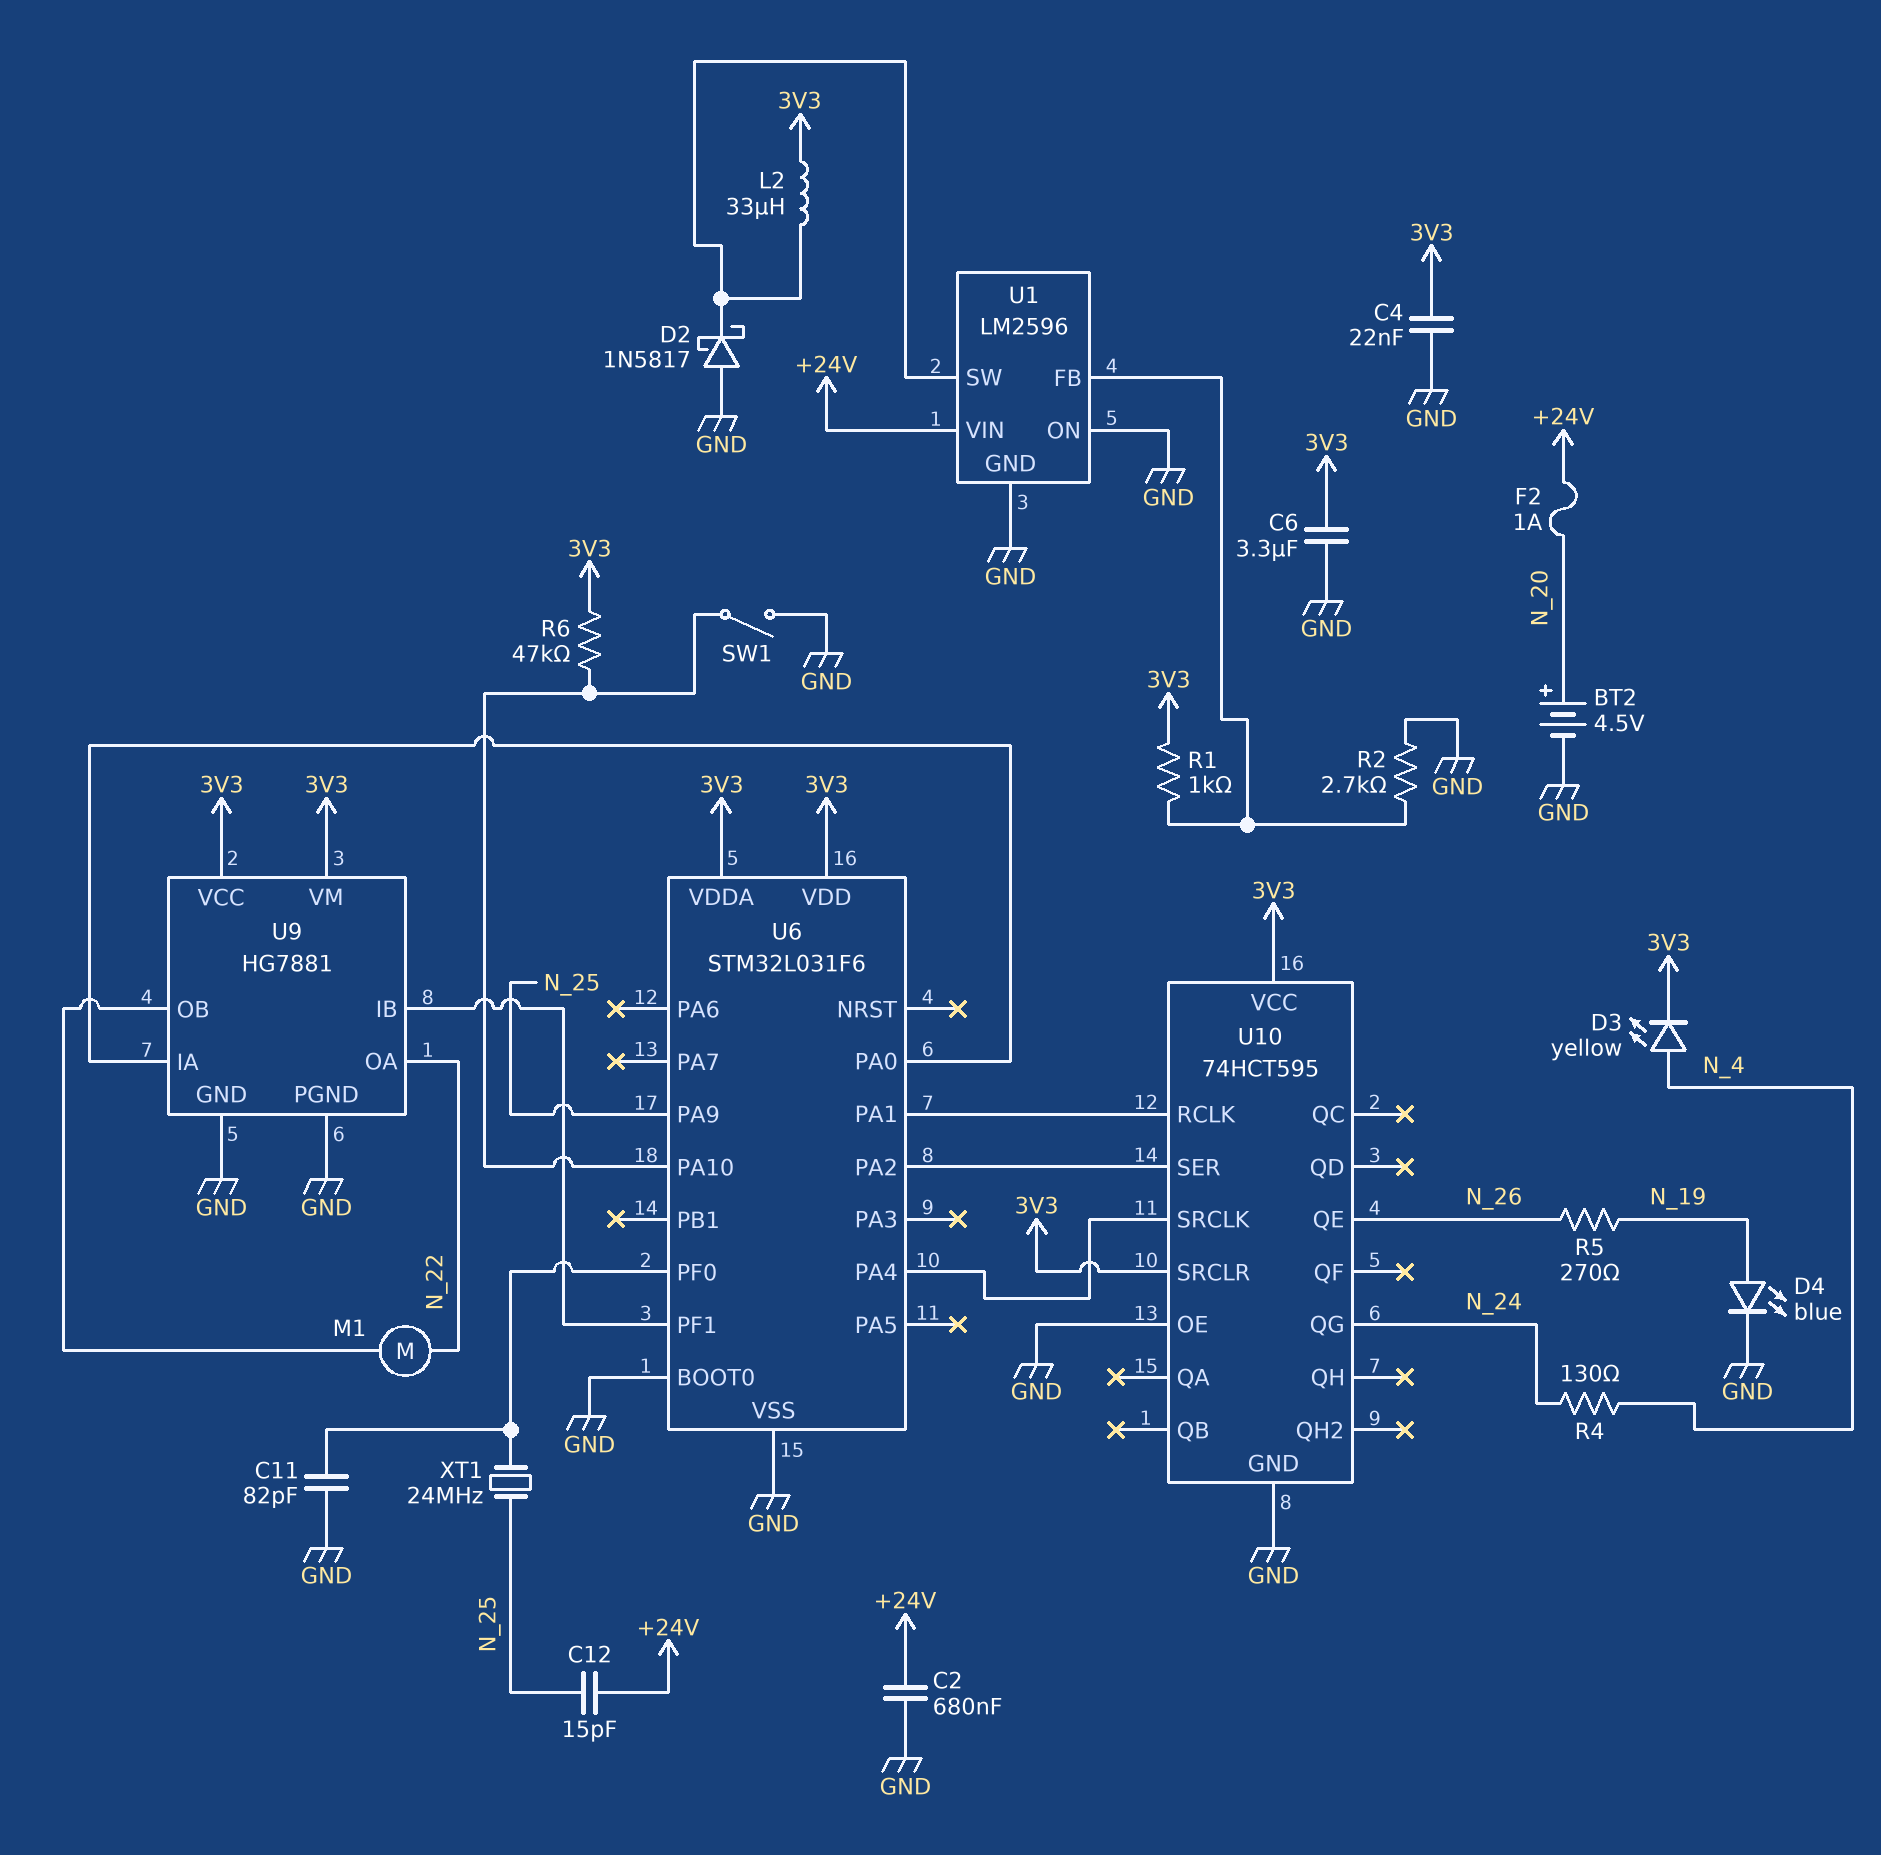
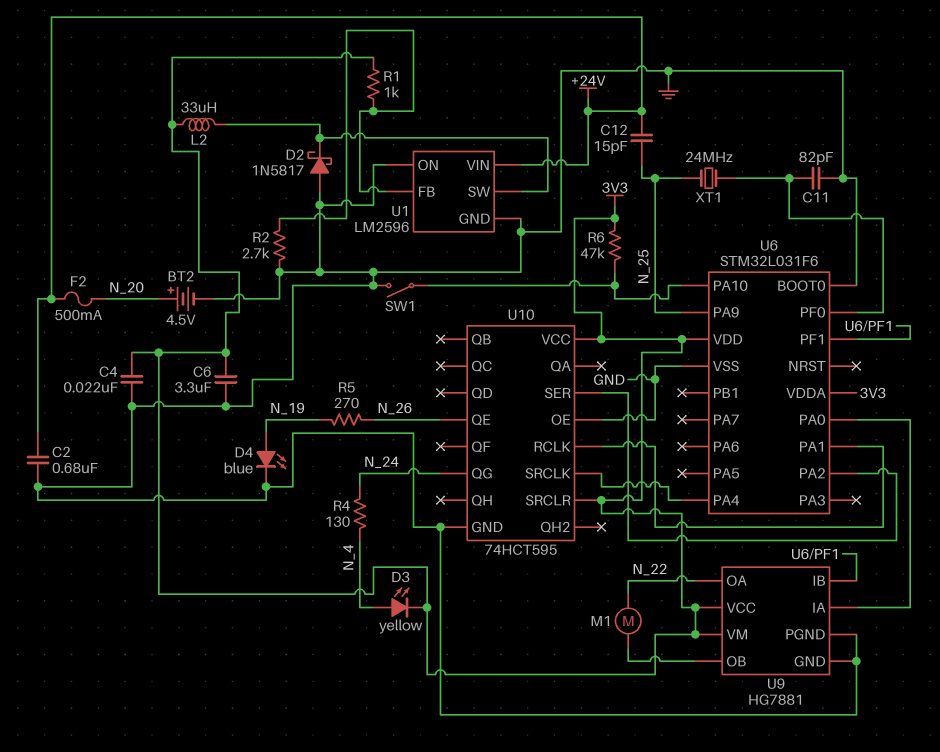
F2: 1A (+24V, N_20) -> 500mA (+24V, N_20)

